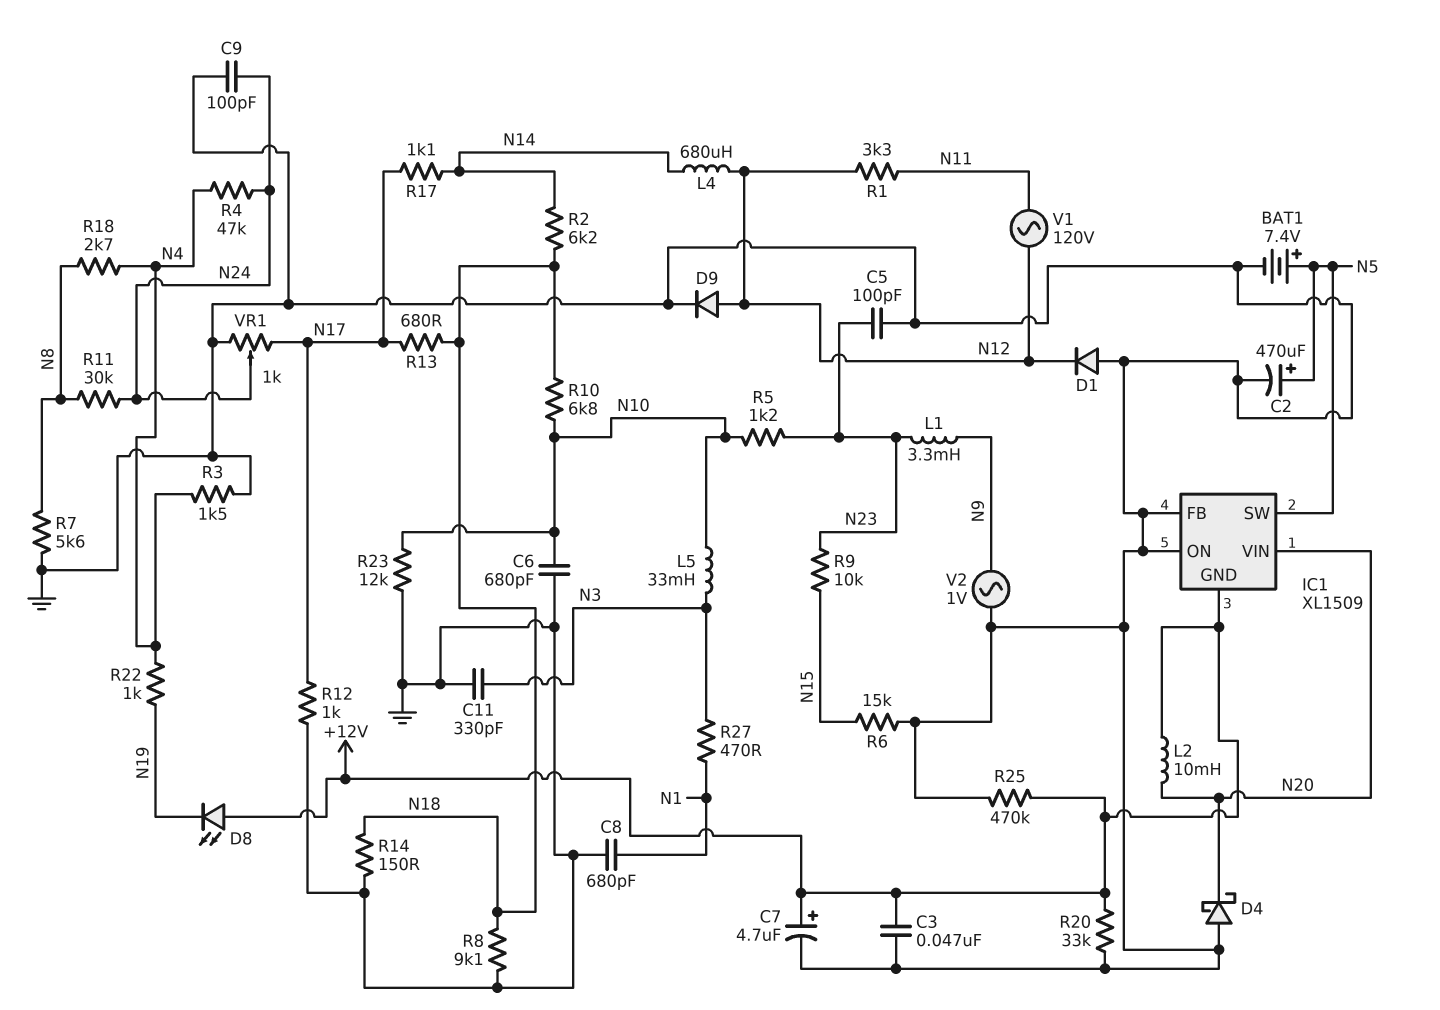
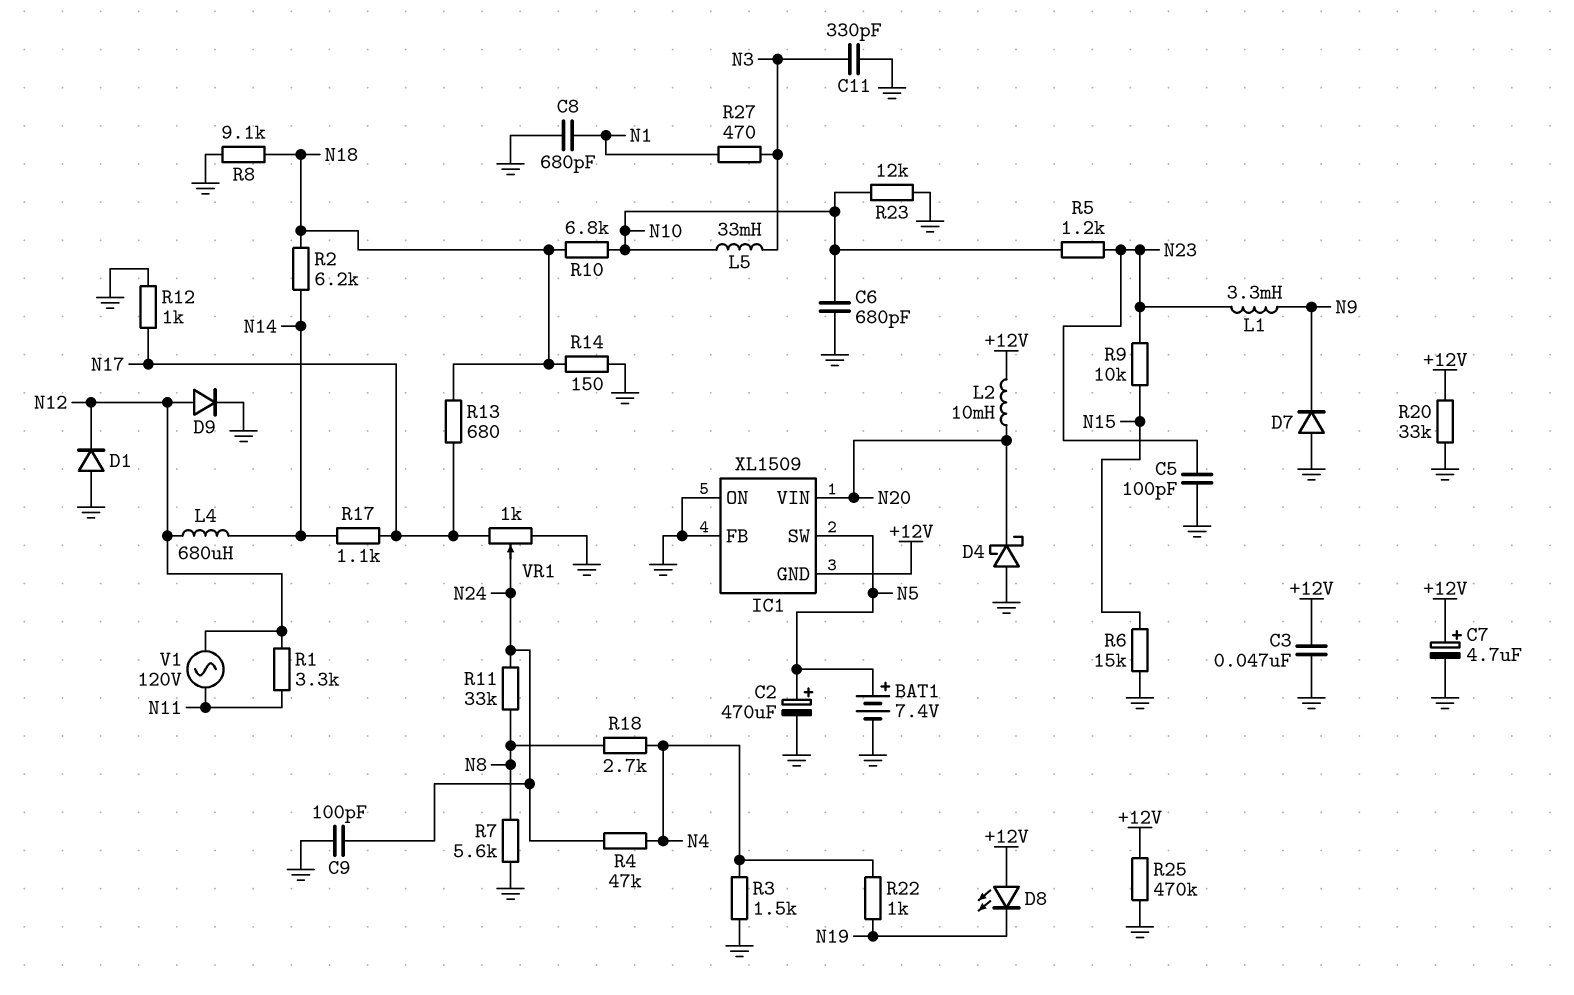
D7: none -> diode (A GND, K N9)
R11: 30k (N8, N24) -> 33k (N8, N24)
V2: AC 1V (GND, N9) -> none

